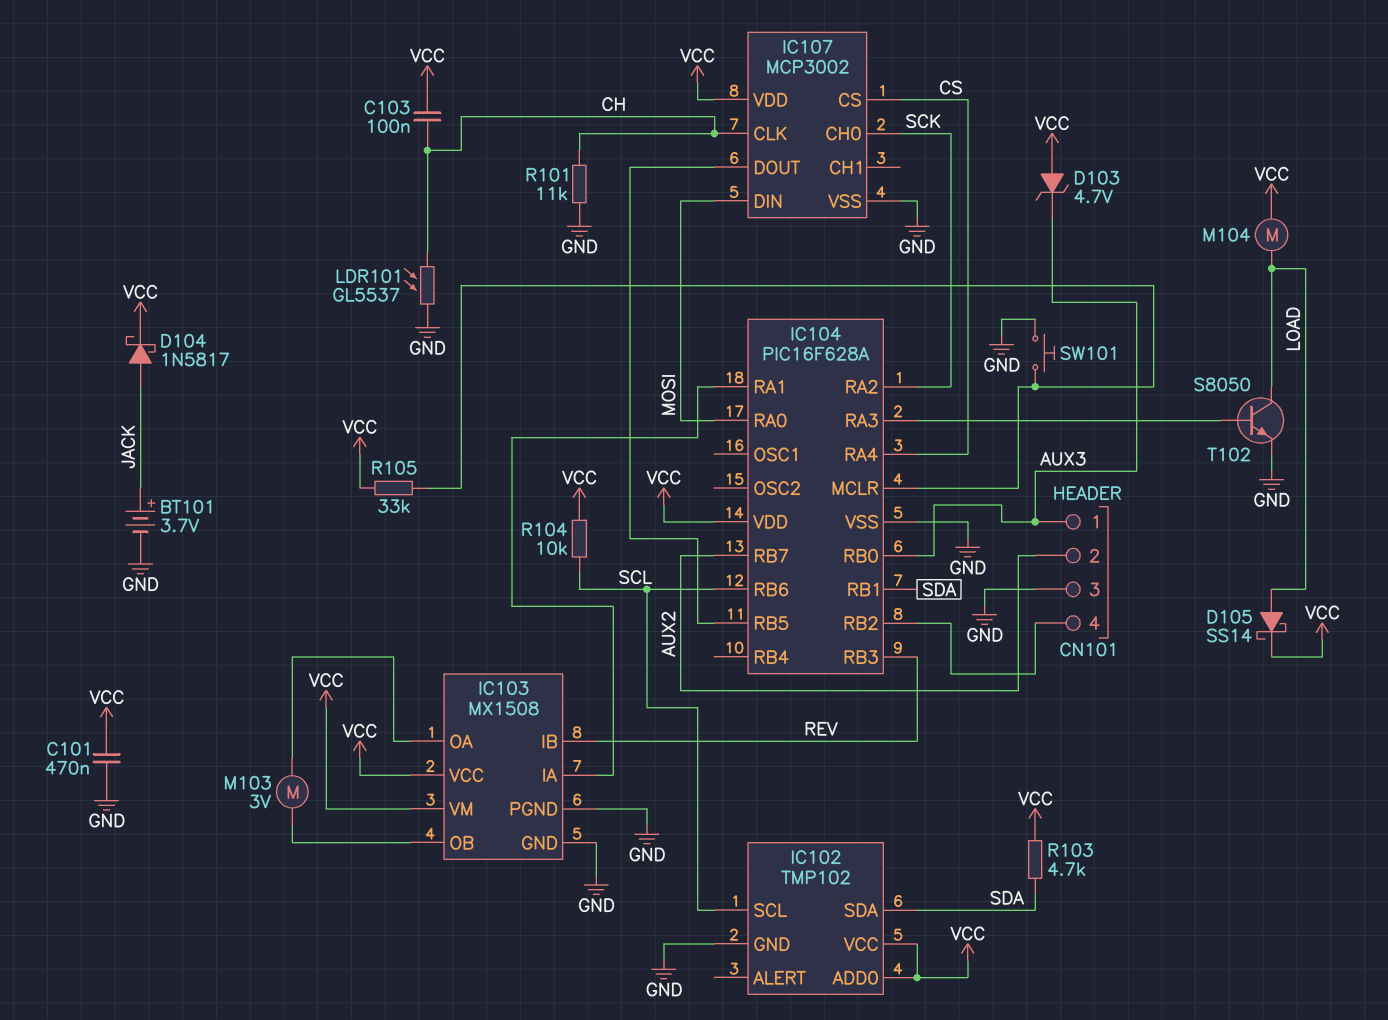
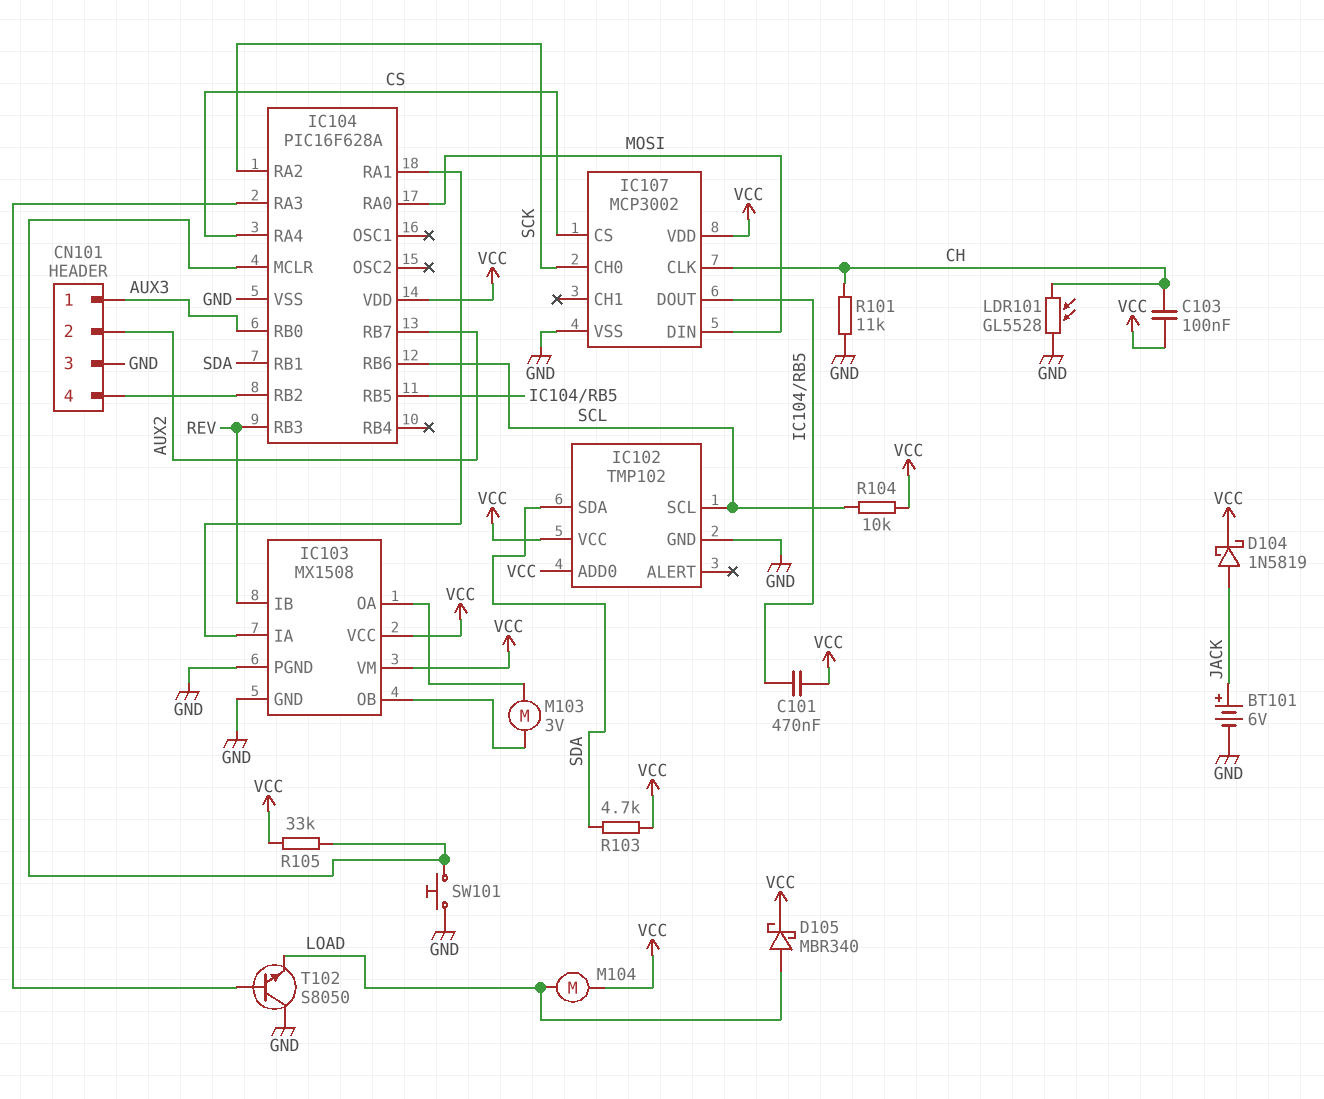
BT101: 3.7V (plus JACK, minus GND) -> 6V (plus JACK, minus GND)
C101: 470nF (GND, VCC) -> 470nF (IC104/RB5, VCC)
D103: zener 4.7V (A VCC, K AUX3) -> none
D104: schottky 1N5817 (A JACK, K VCC) -> schottky 1N5819 (A JACK, K VCC)
D105: schottky SS14 (A LOAD, K VCC) -> schottky MBR340 (A LOAD, K VCC)
LDR101: GL5537 (CH, GND) -> GL5528 (CH, GND)
T102: NPN S8050 (B IC104/RA3, C LOAD, E GND) -> NPN S8050 (B IC104/RA3, C GND, E LOAD)

